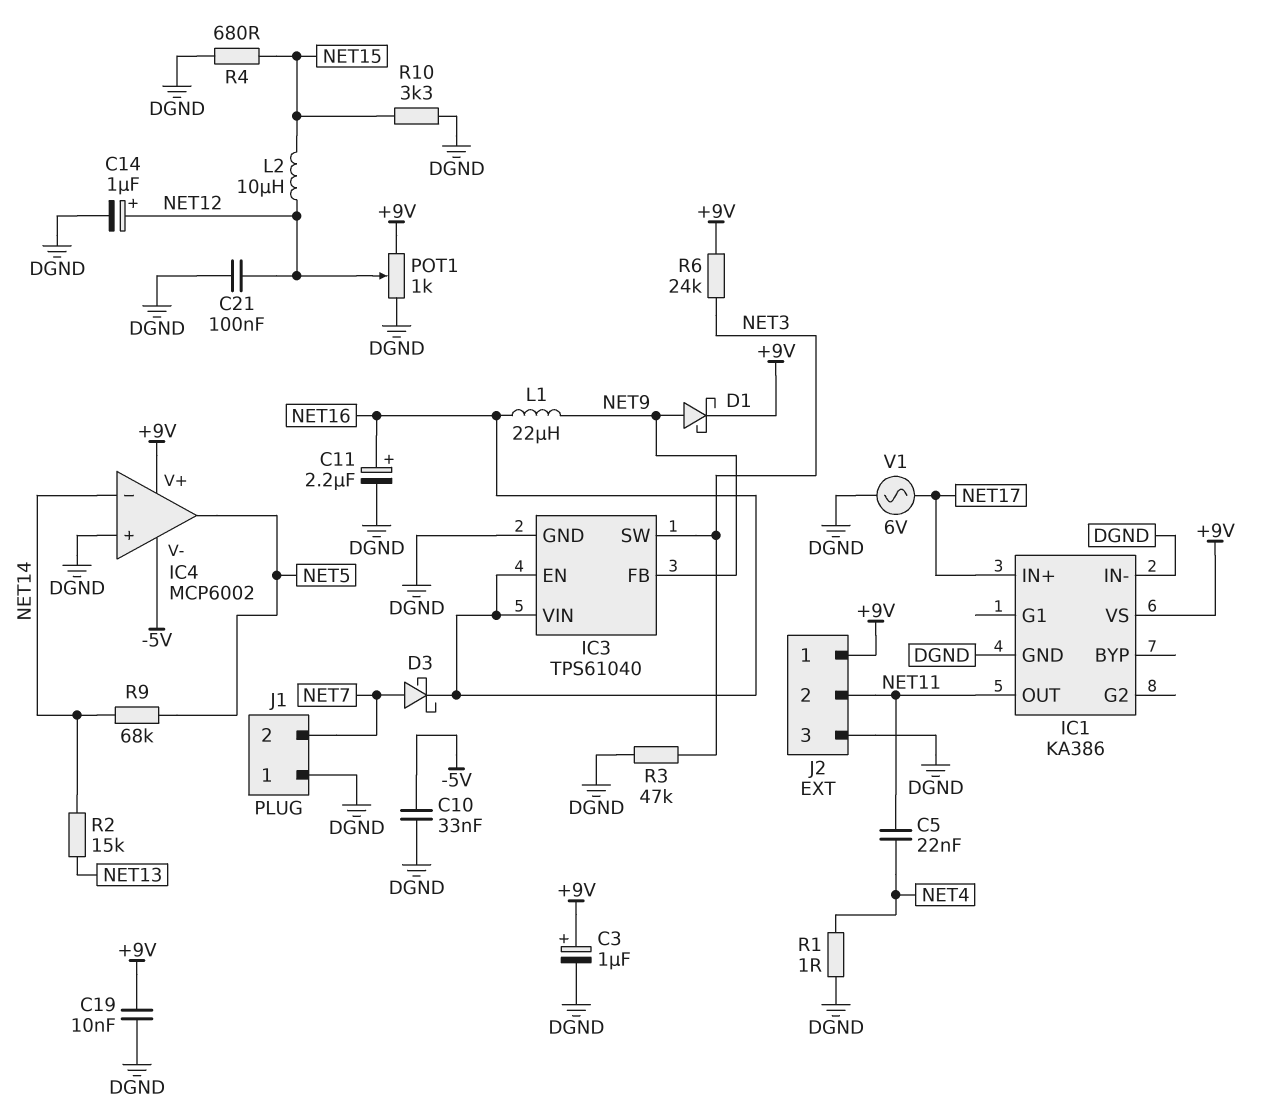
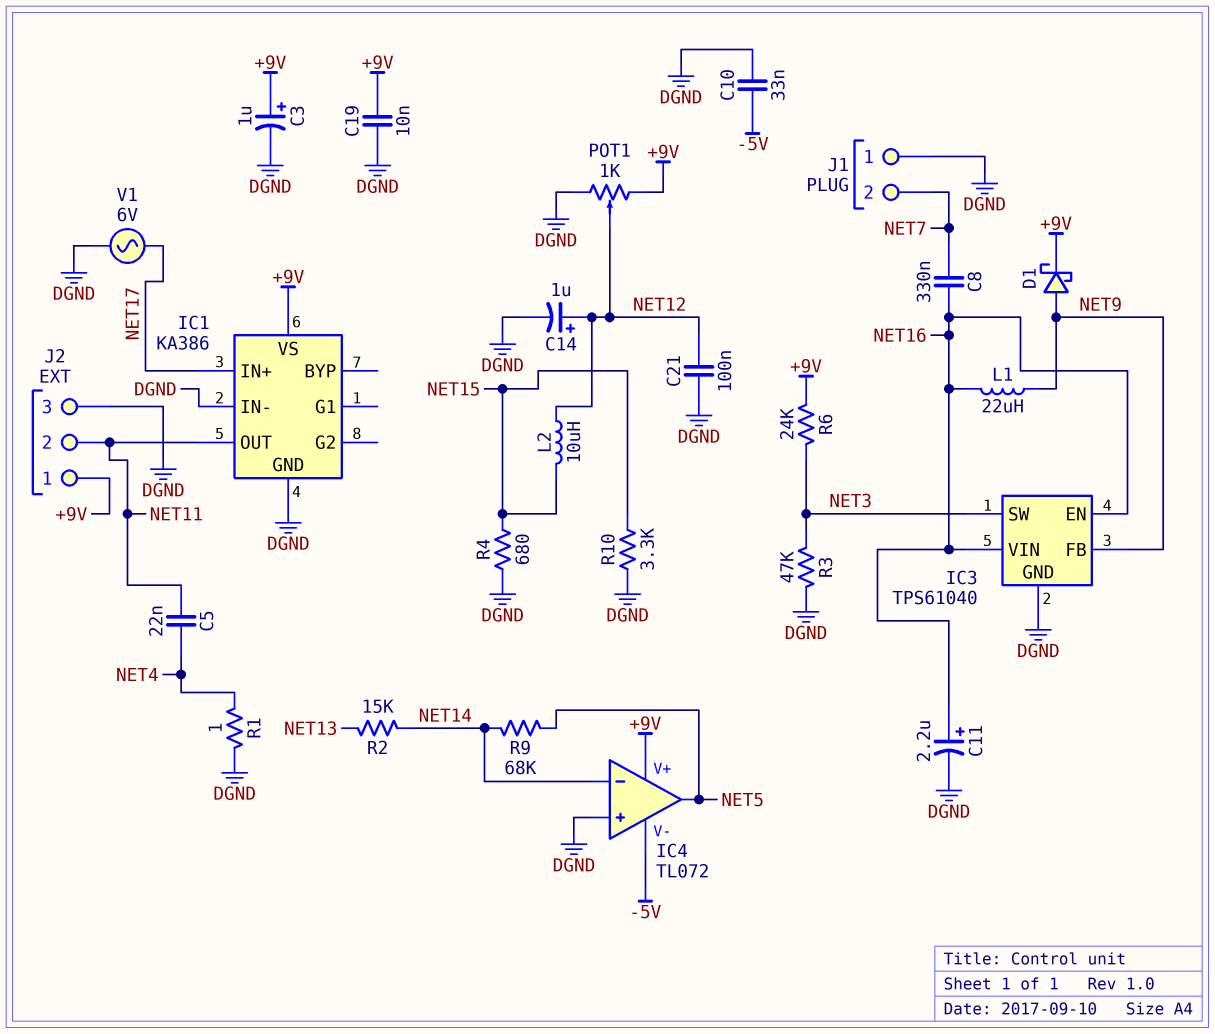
C8: none -> 330nF (NET7, NET16)
D3: schottky (A NET7, K NET16) -> none
IC4: MCP6002 -> TL072

